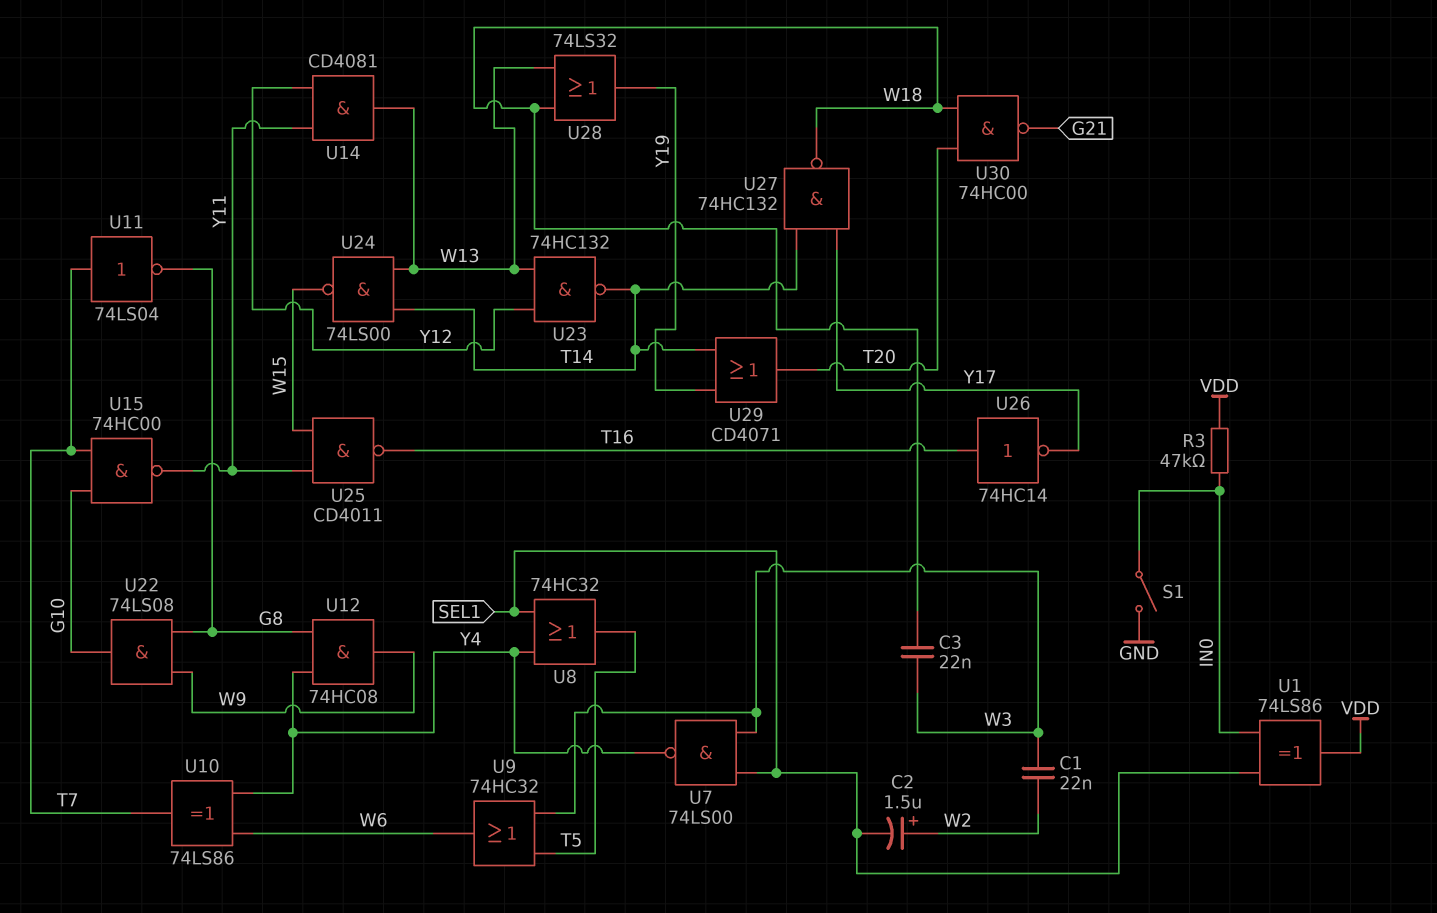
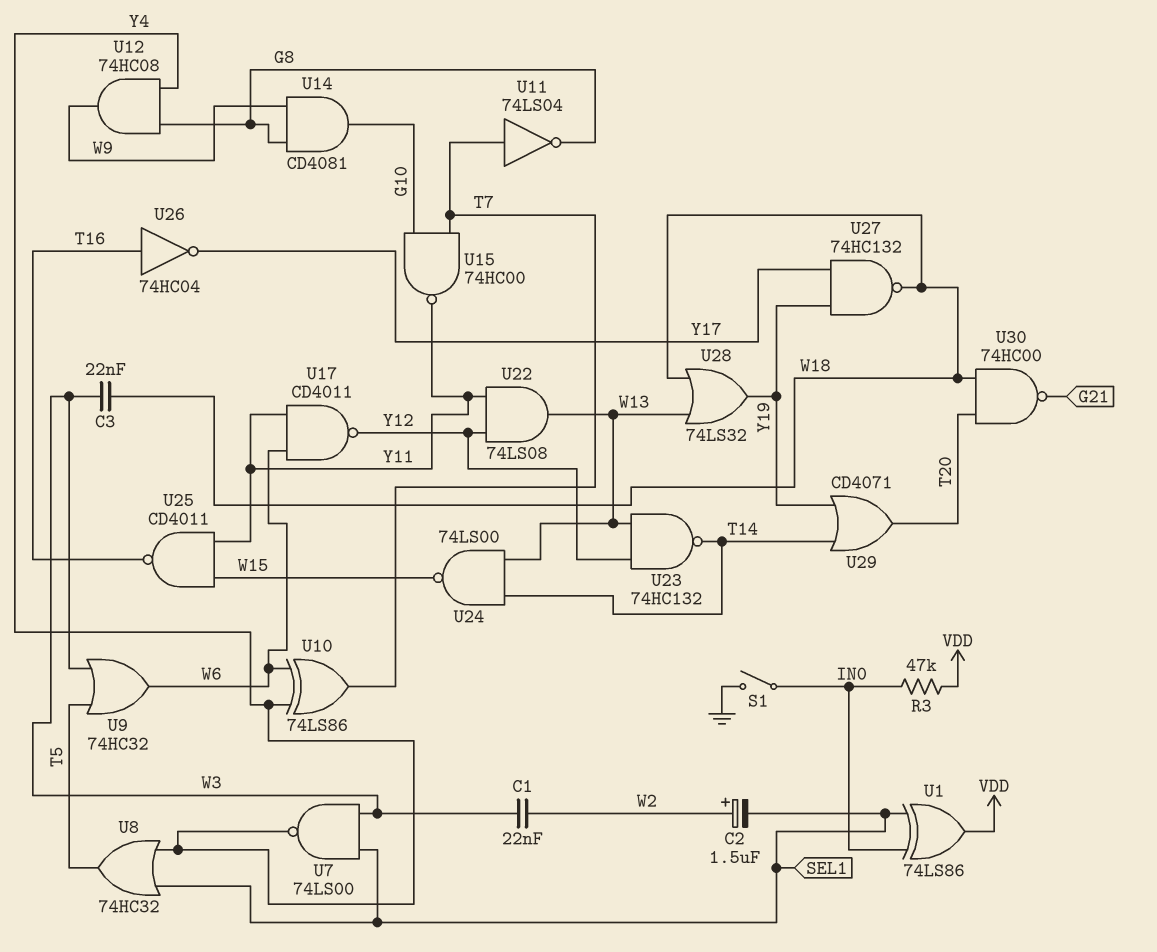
U14: AND CD4081 (in Y11, in Y12, out W13) -> AND CD4081 (in G8, in W9, out G10)
U17: none -> NAND CD4011 (in W6, in Y11, out Y12)
U22: AND 74LS08 (in G8, in W9, out G10) -> AND 74LS08 (in Y11, in Y12, out W13)
U26: NOT 74HC14 (in T16, out Y17) -> NOT 74HC04 (in T16, out Y17)
U27: NAND 74HC132 (in T14, in Y17, out W18) -> NAND 74HC132 (in Y17, in Y19, out W18)

